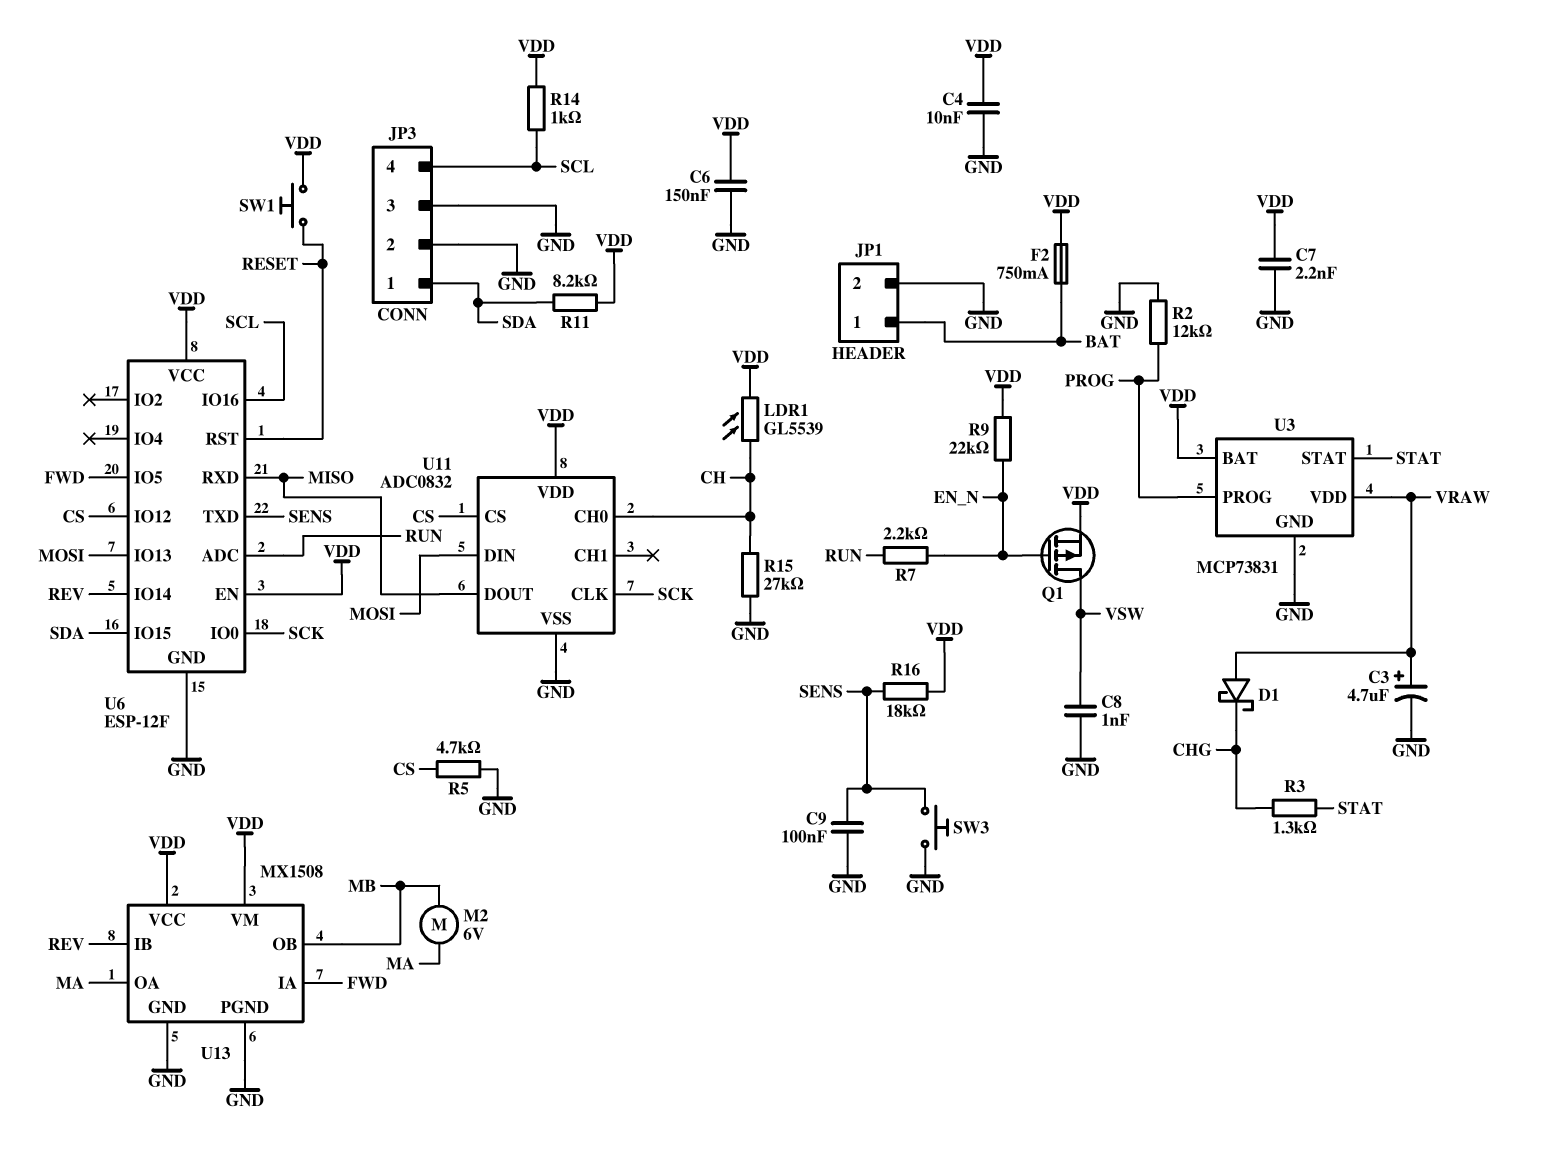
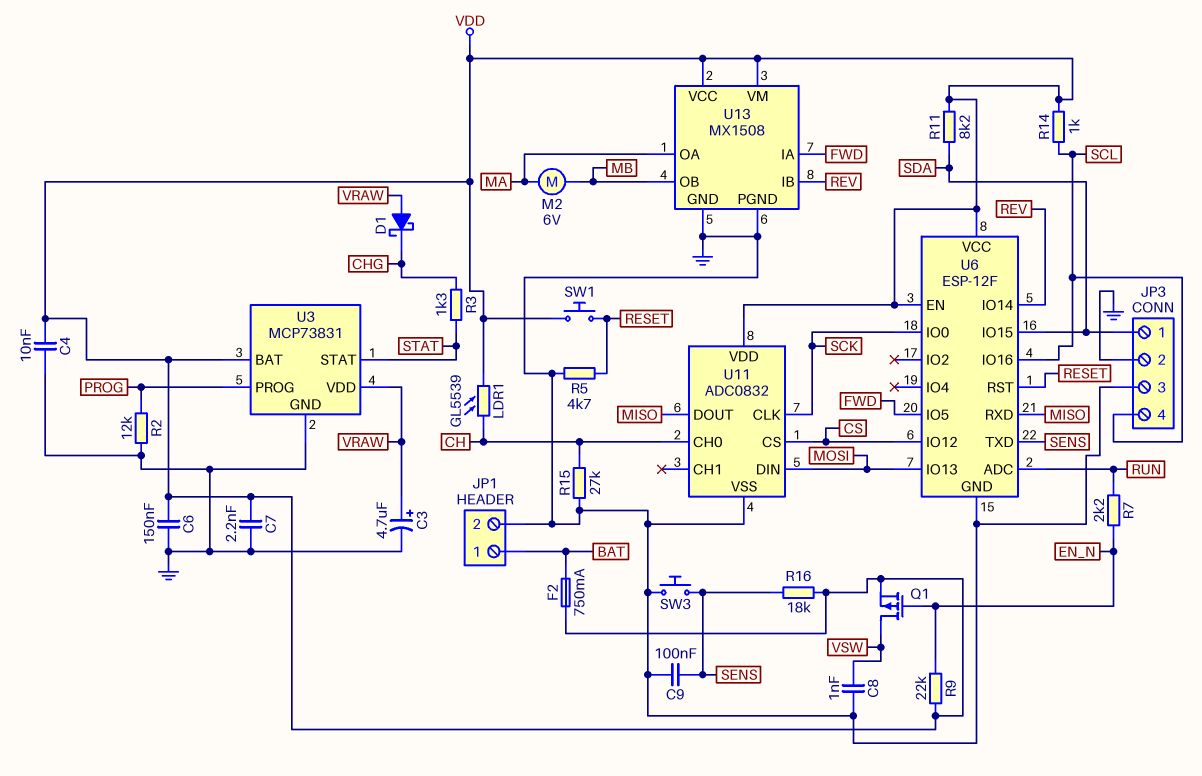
R5: 4.7k (CS, GND) -> 4.7k (GND, RESET)

